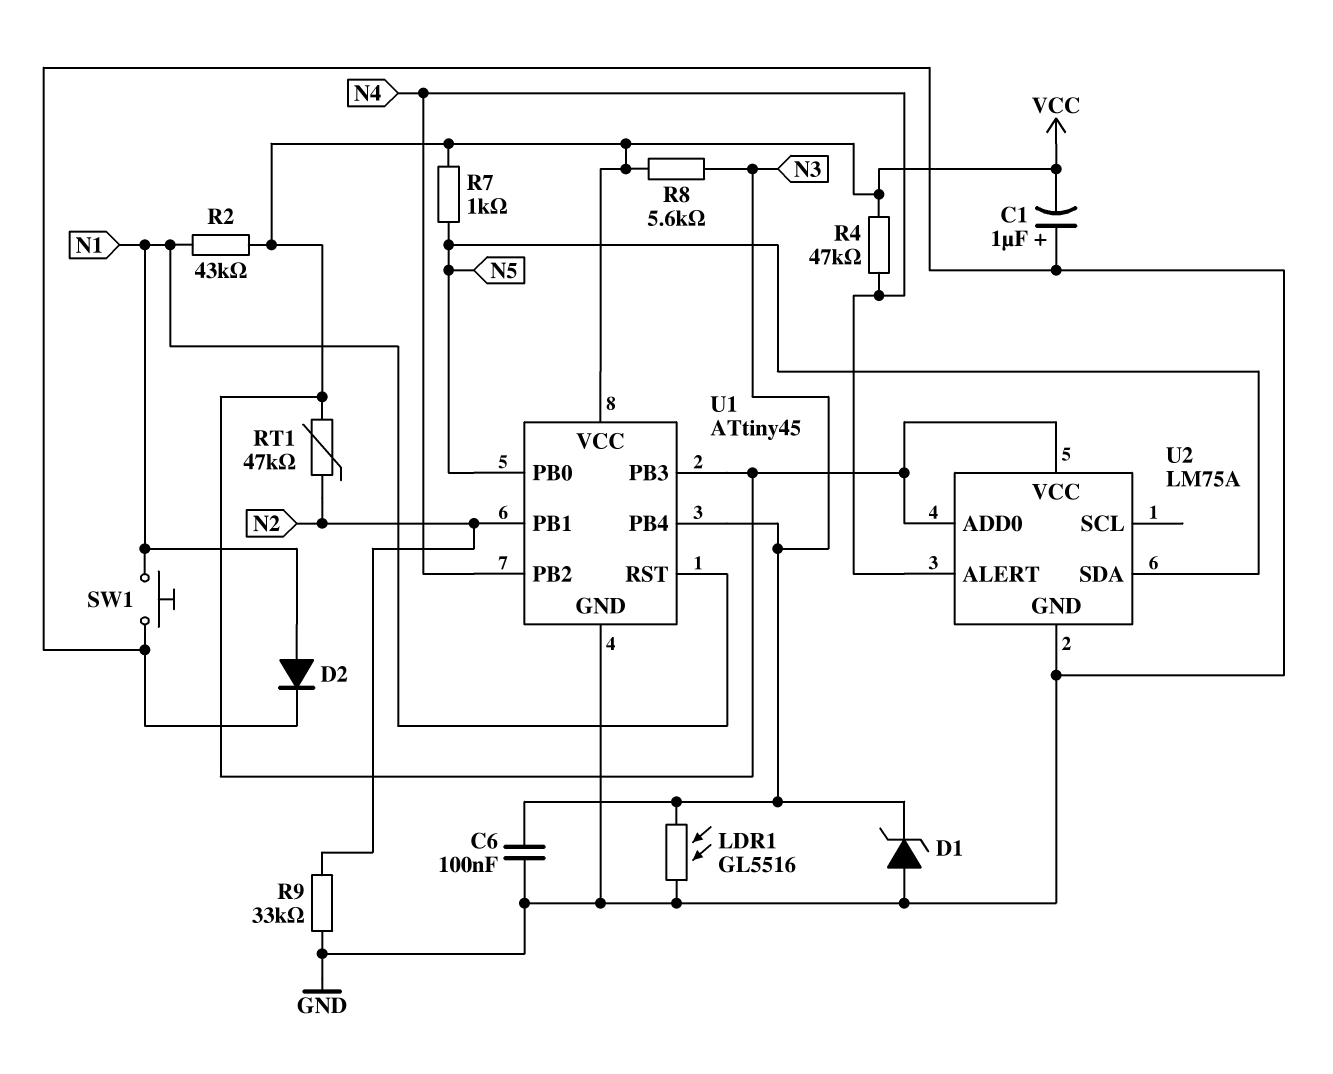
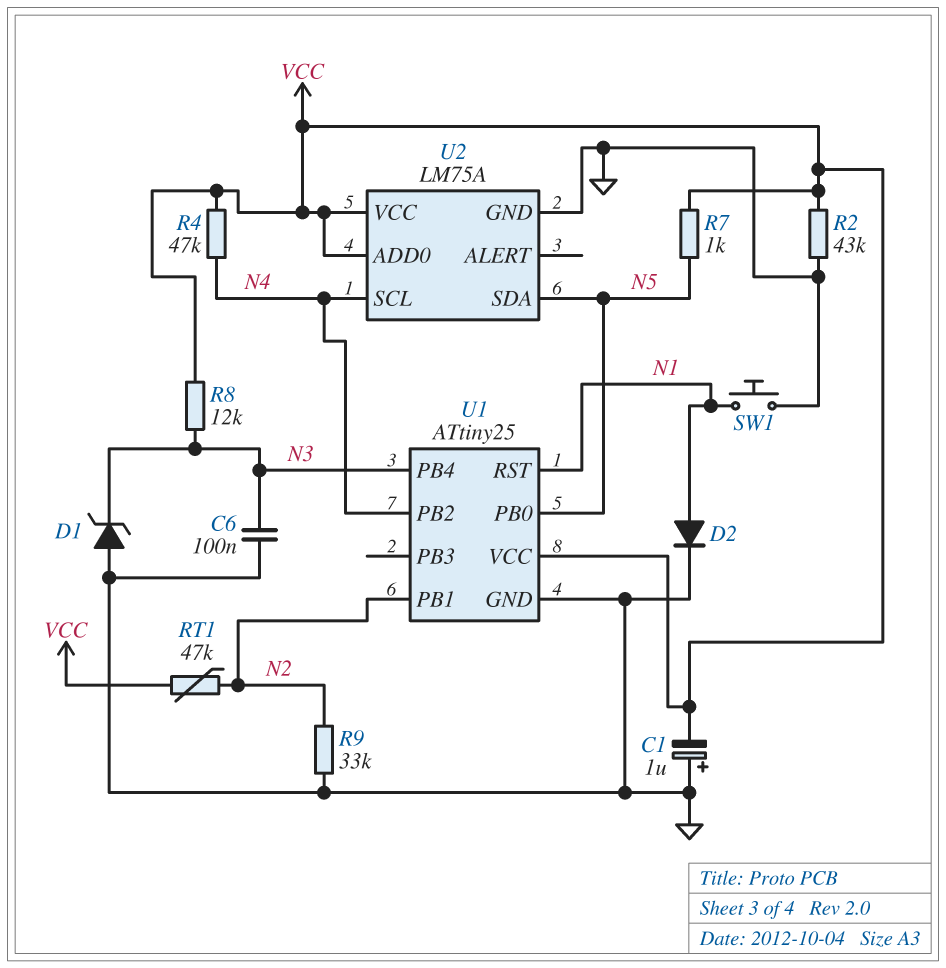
LDR1: GL5516 (GND, N3) -> none
R2: 43k (N1, VCC) -> 43k (GND, VCC)
R8: 5.6k (N3, VCC) -> 12k (N3, VCC)
U1: ATtiny45 -> ATtiny25
U1 pin PB3: VCC -> none
U2 pin ALERT: N4 -> none
U2 pin SCL: none -> N4

